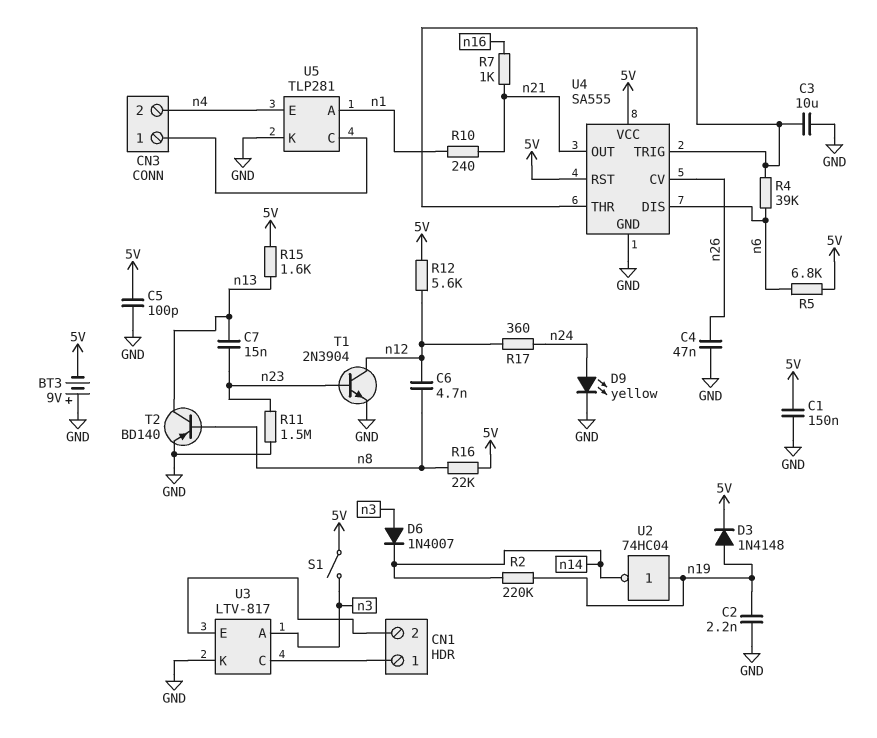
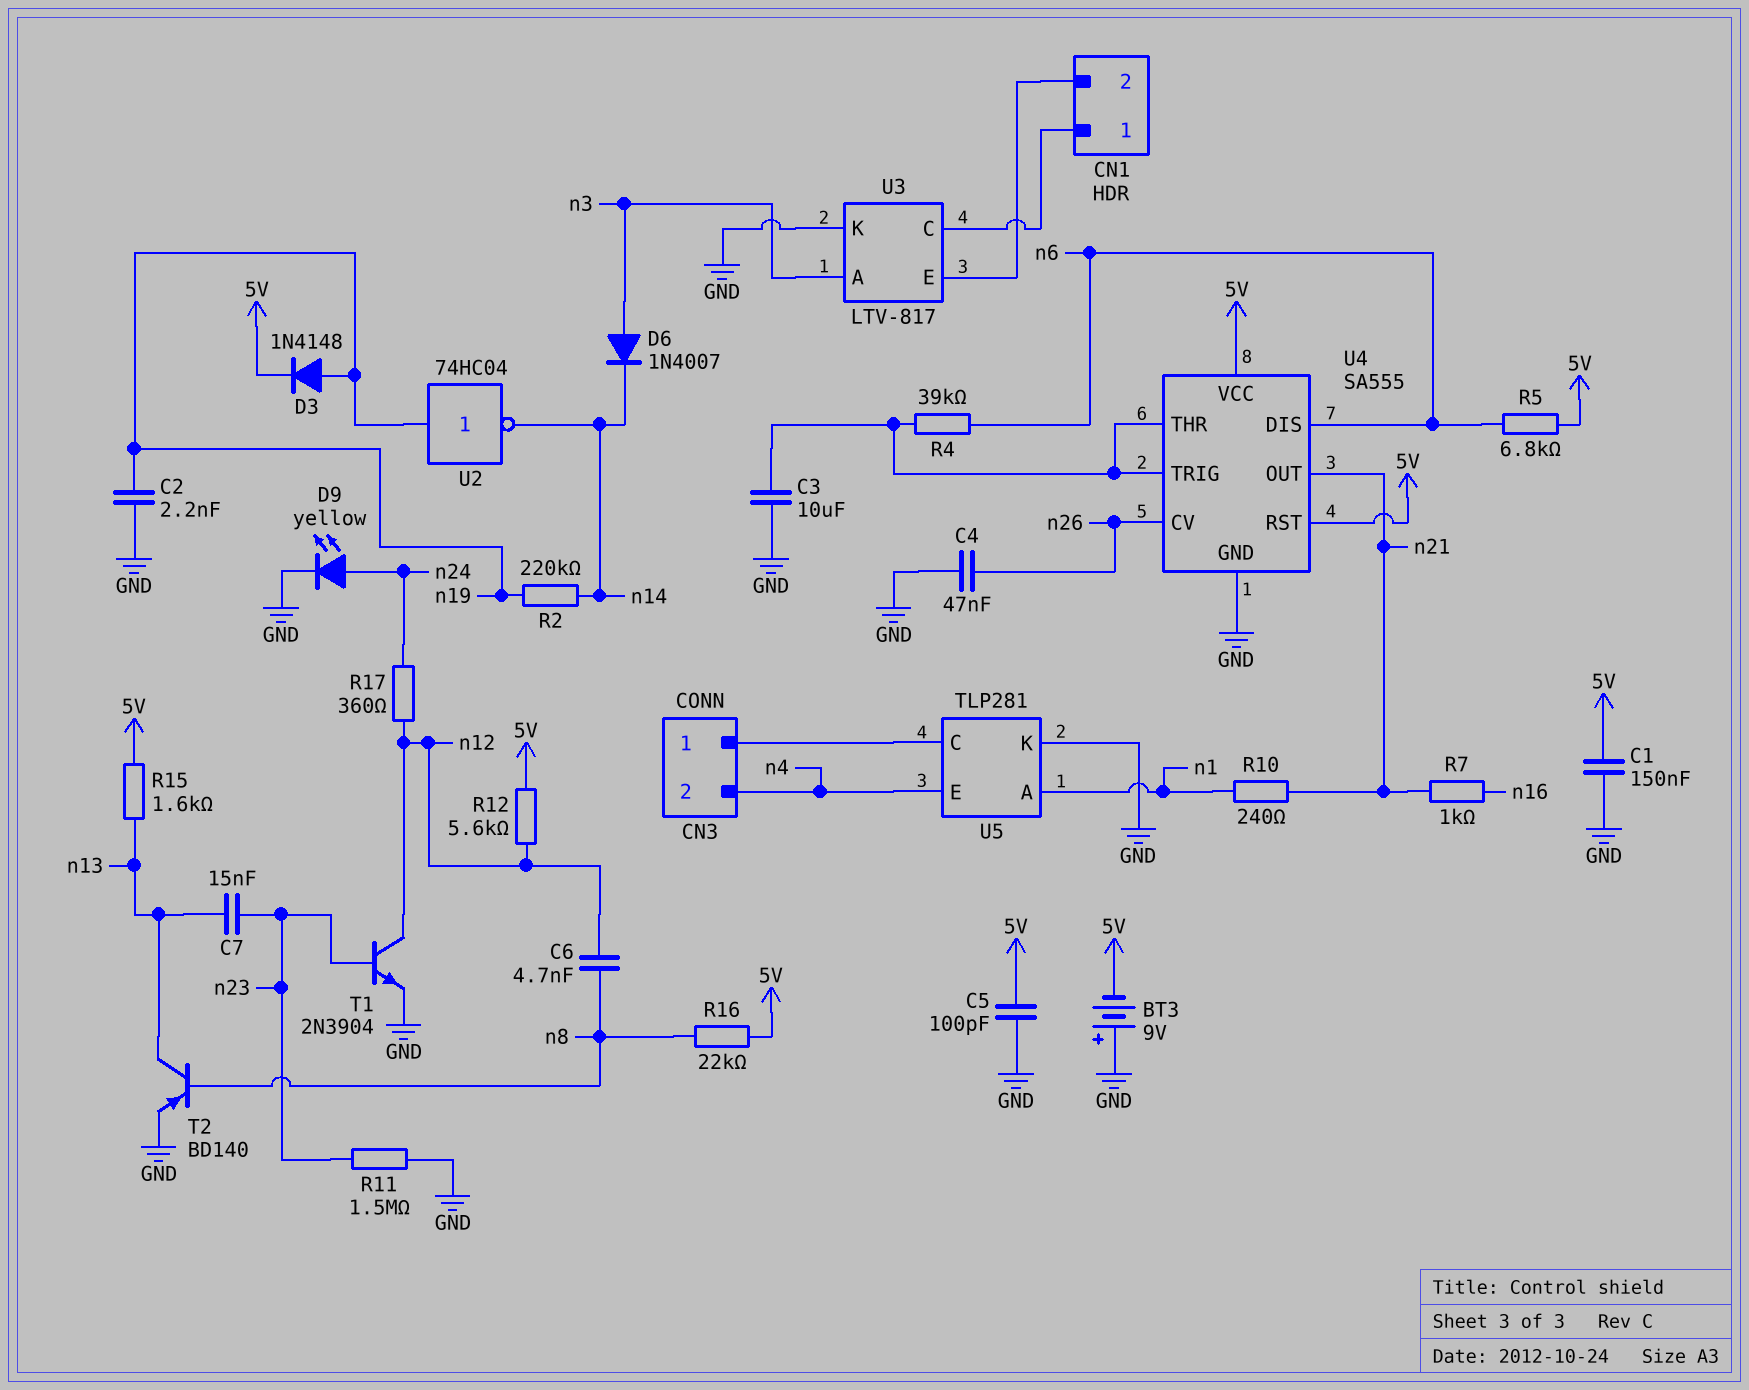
S1: switch (5V, n3) -> none

